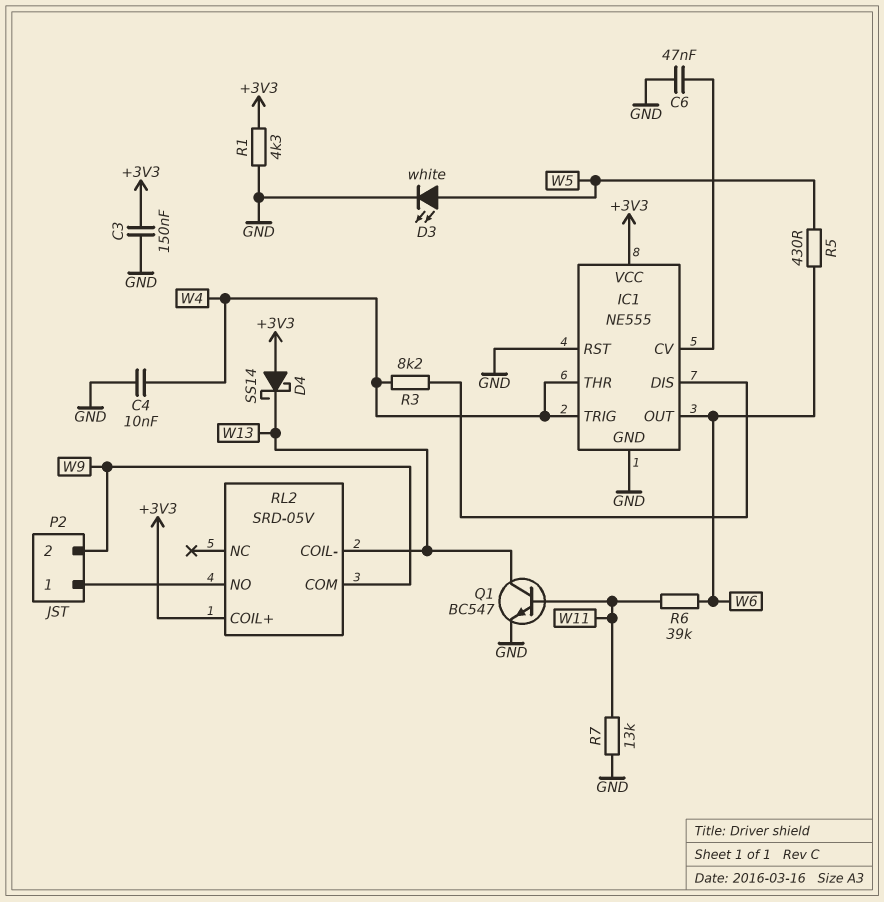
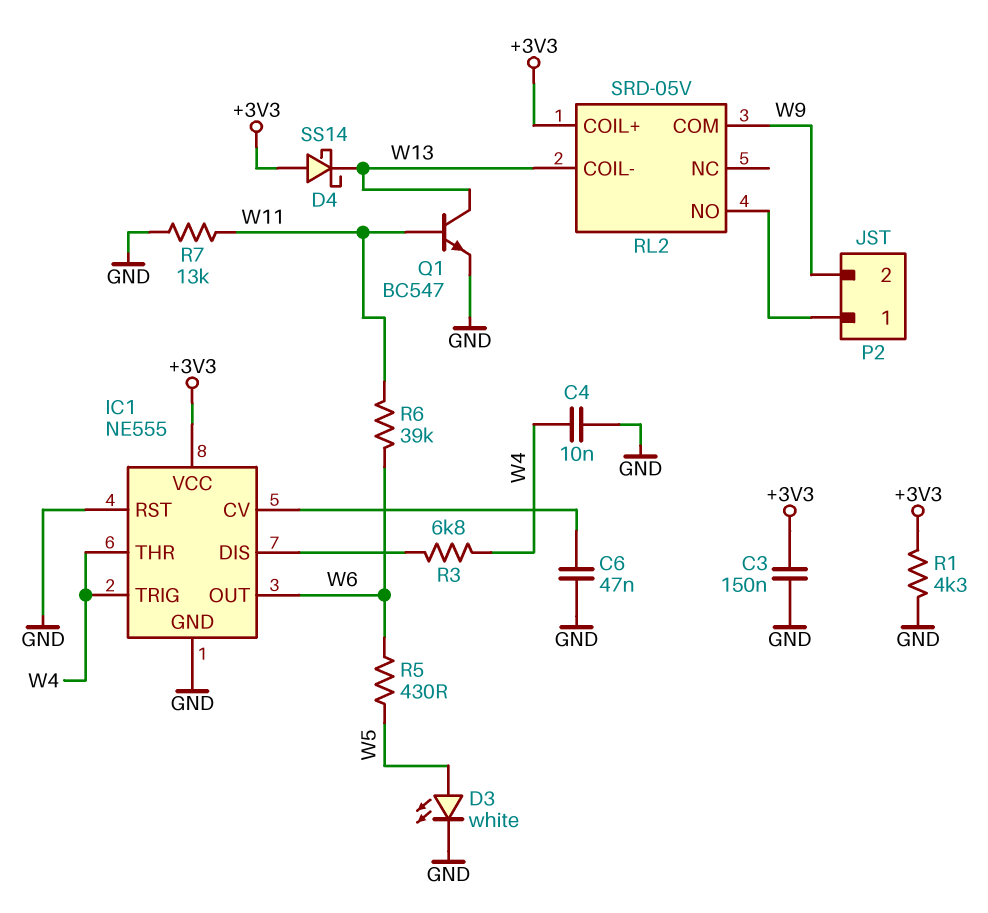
R3: 8.2k (IC1/DIS, W4) -> 6.8k (IC1/DIS, W4)

